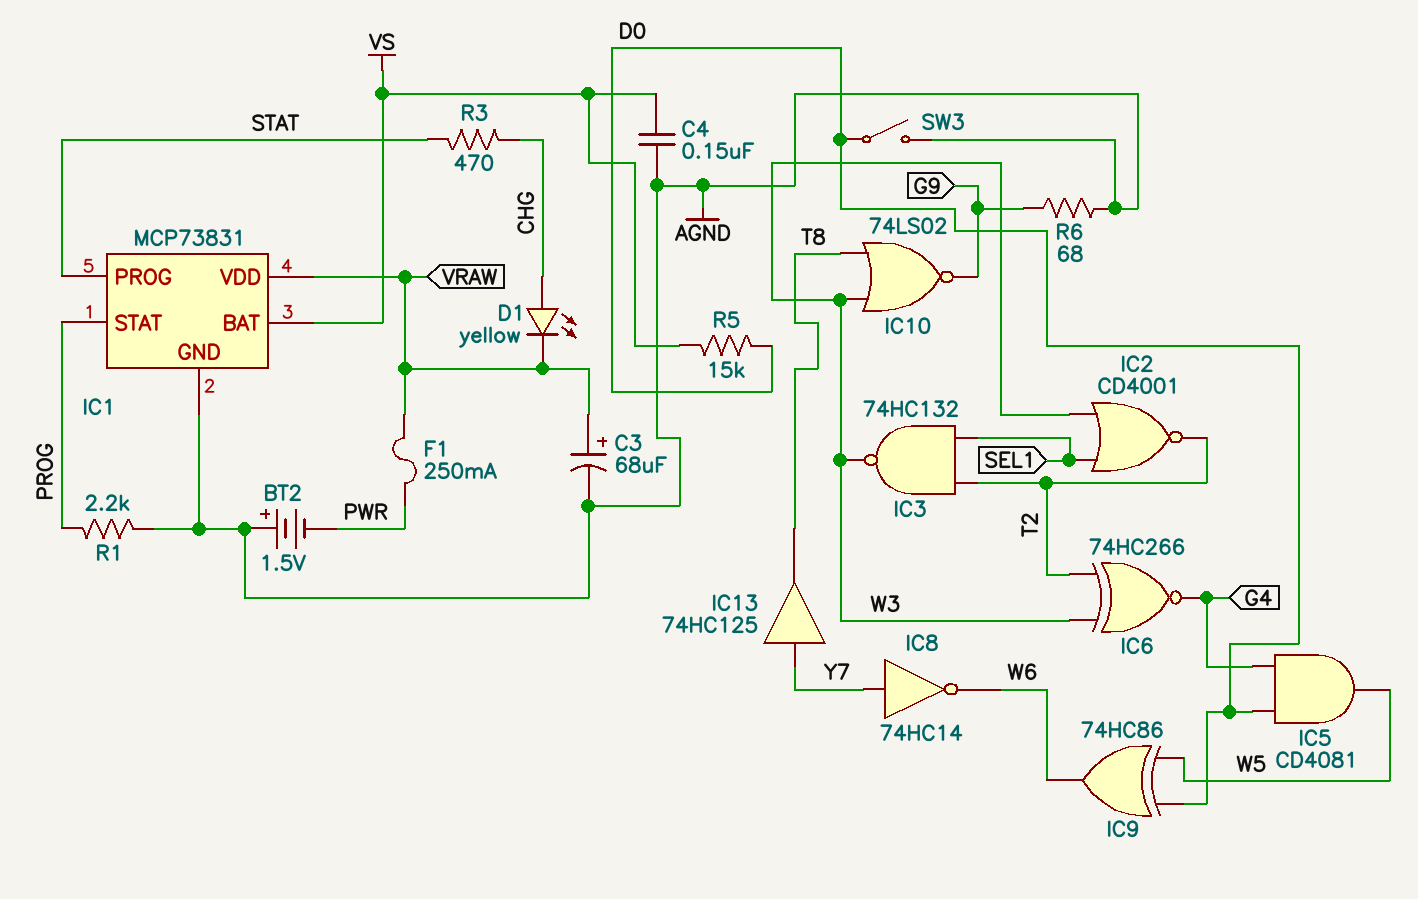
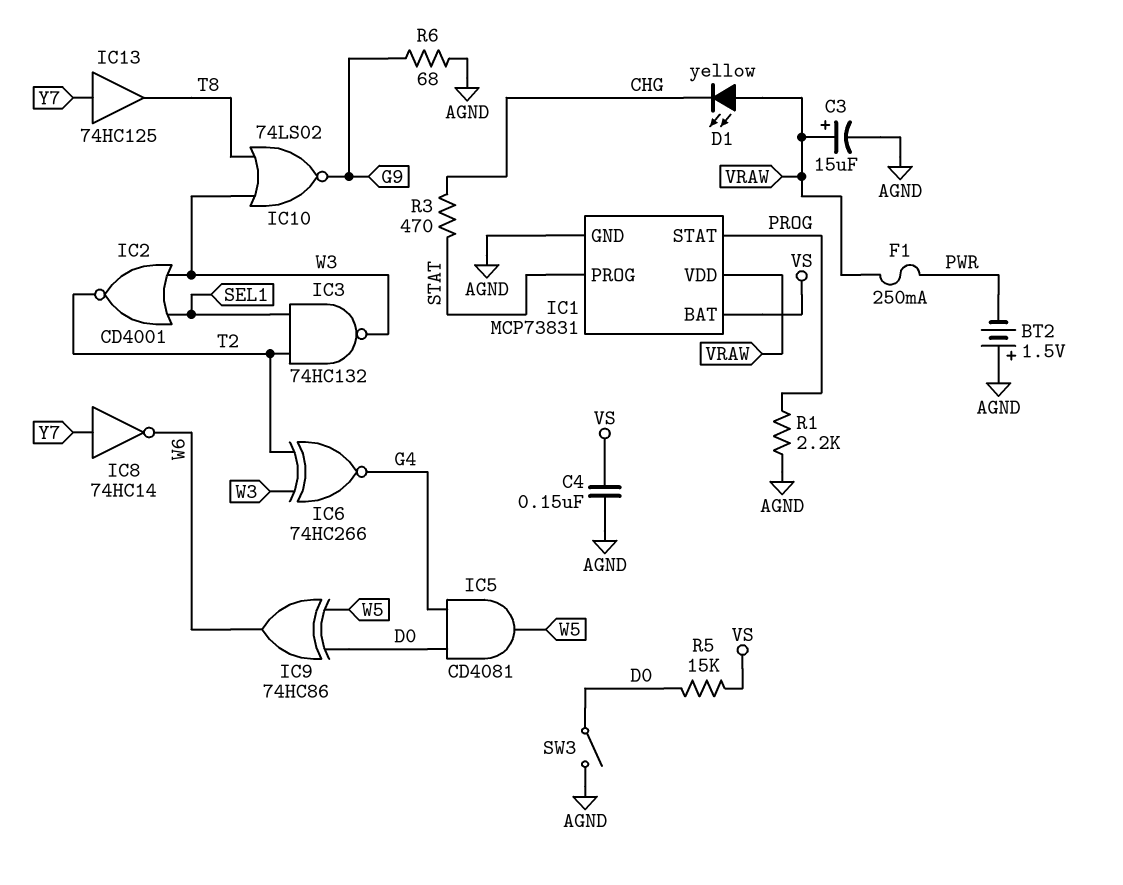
C3: 68uF (plus VRAW, minus AGND) -> 15uF (plus VRAW, minus AGND)
D1: LED yellow (A CHG, K VRAW) -> LED yellow (A VRAW, K CHG)

